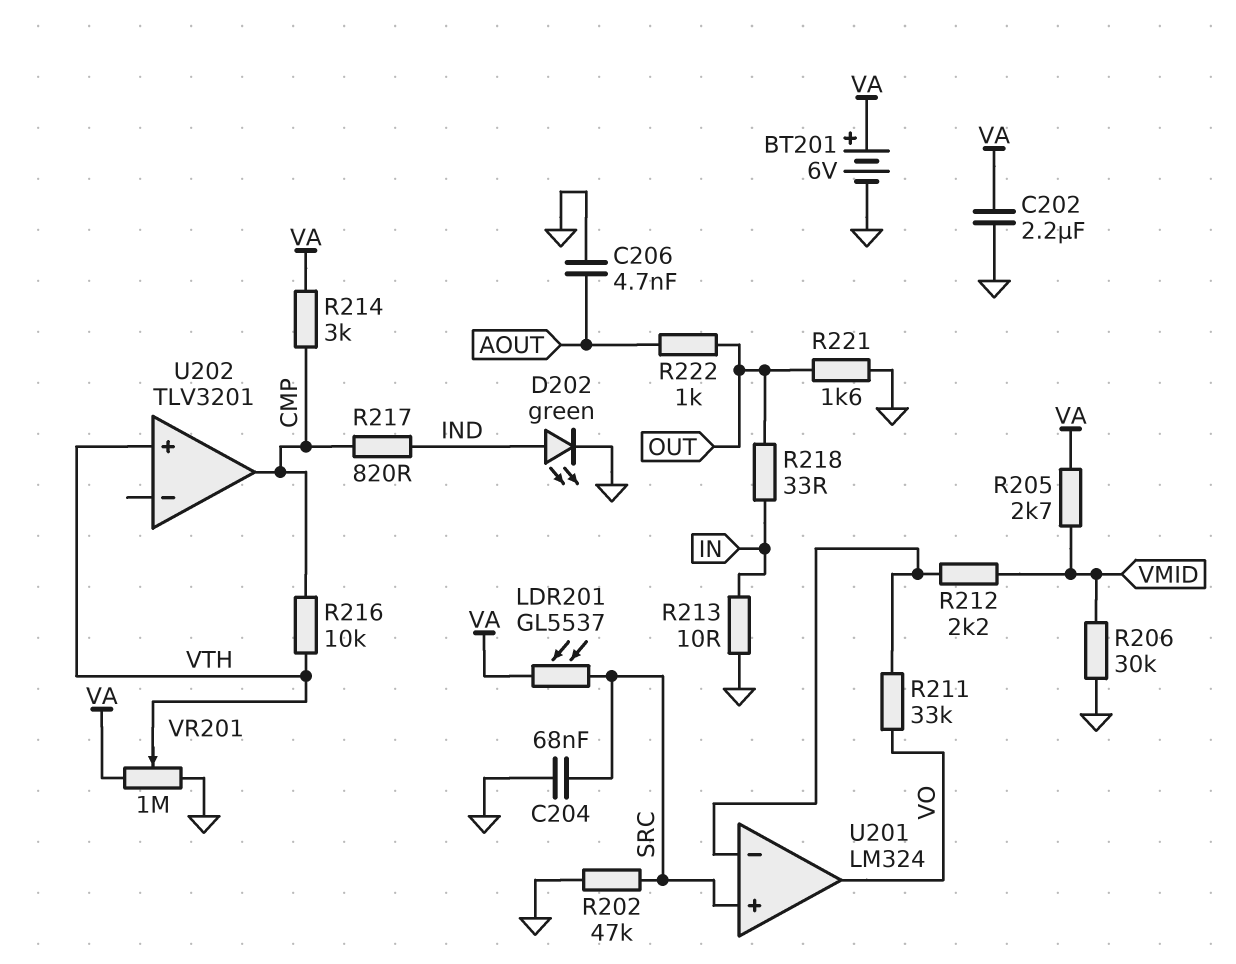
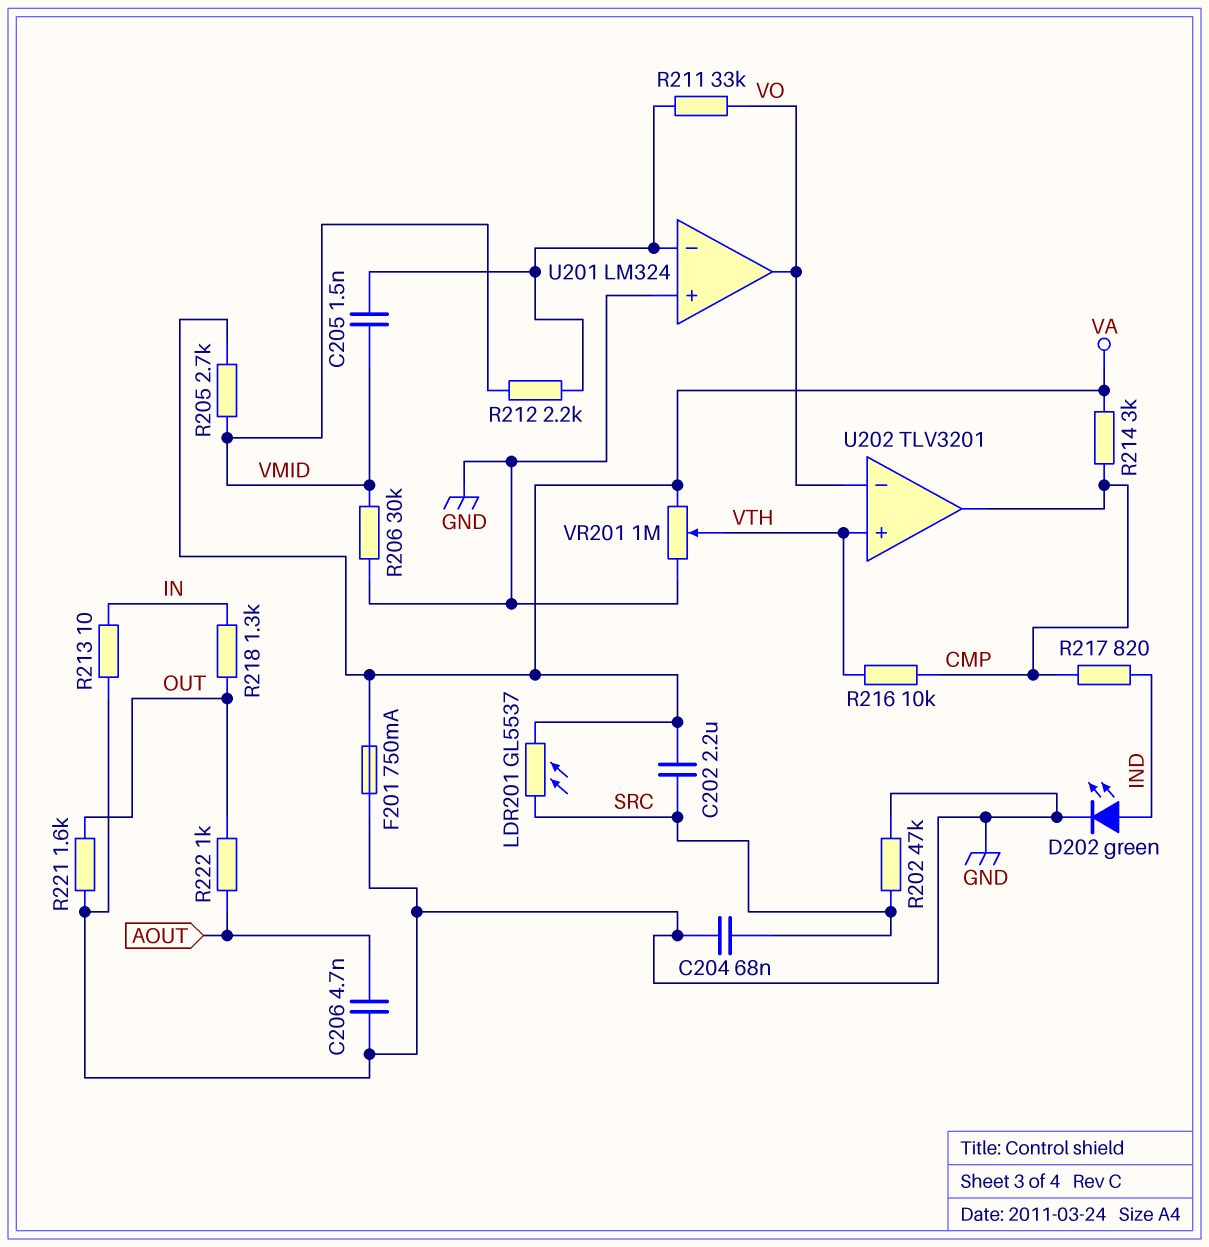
BT201: 6V (plus VA, minus GND) -> none
C202: 2.2uF (GND, VA) -> 2.2uF (SRC, VA)
C205: none -> 1.5nF (U201/in-, VMID)
F201: none -> 750mA (GND, VA)
R218: 33 (IN, OUT) -> 1.3k (IN, OUT)
U201 pin in+: SRC -> GND
U202 pin in-: none -> VO

